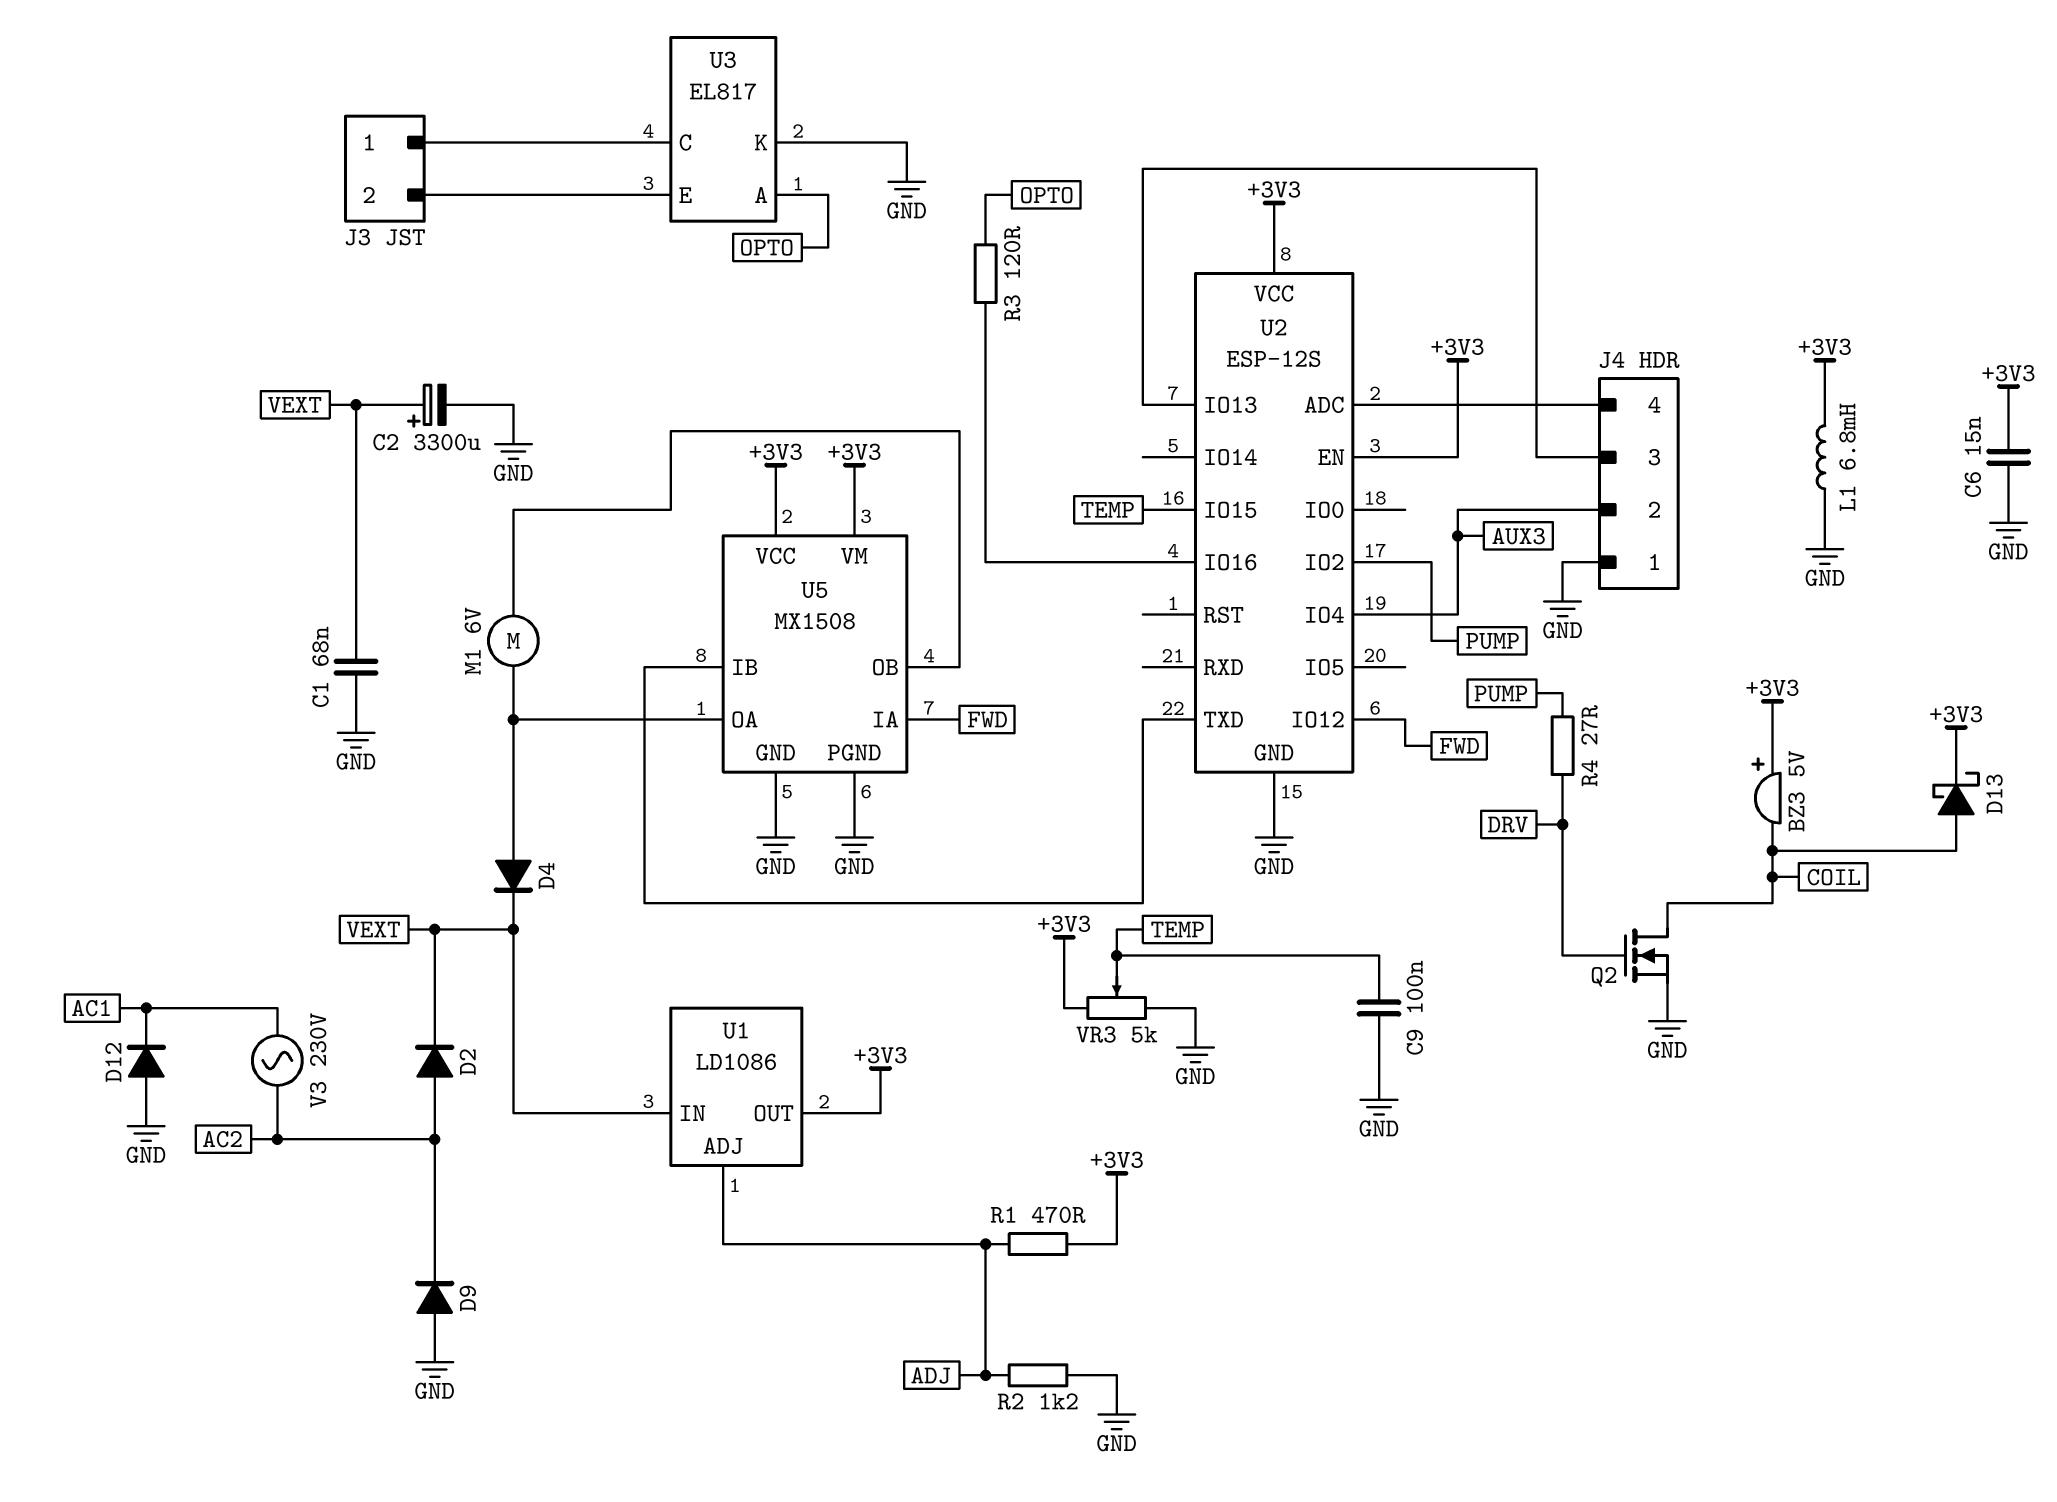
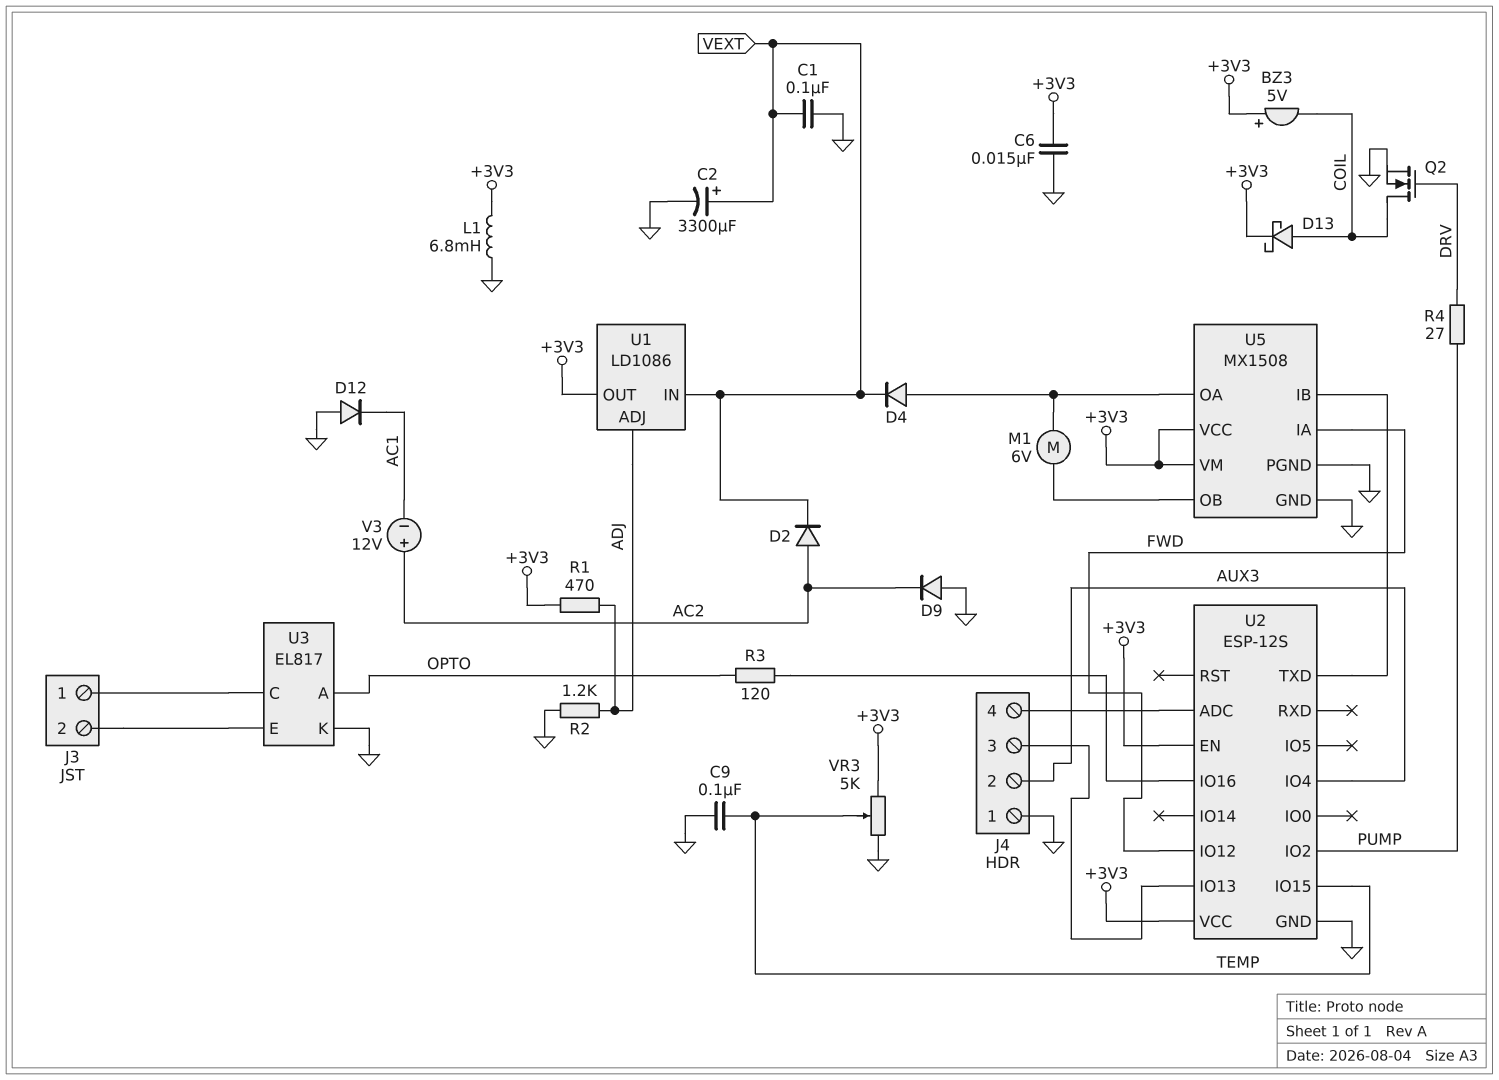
C1: 68nF (GND, VEXT) -> 100nF (GND, VEXT)
V3: AC 230V (AC1, AC2) -> 12V (plus AC2, minus AC1)

